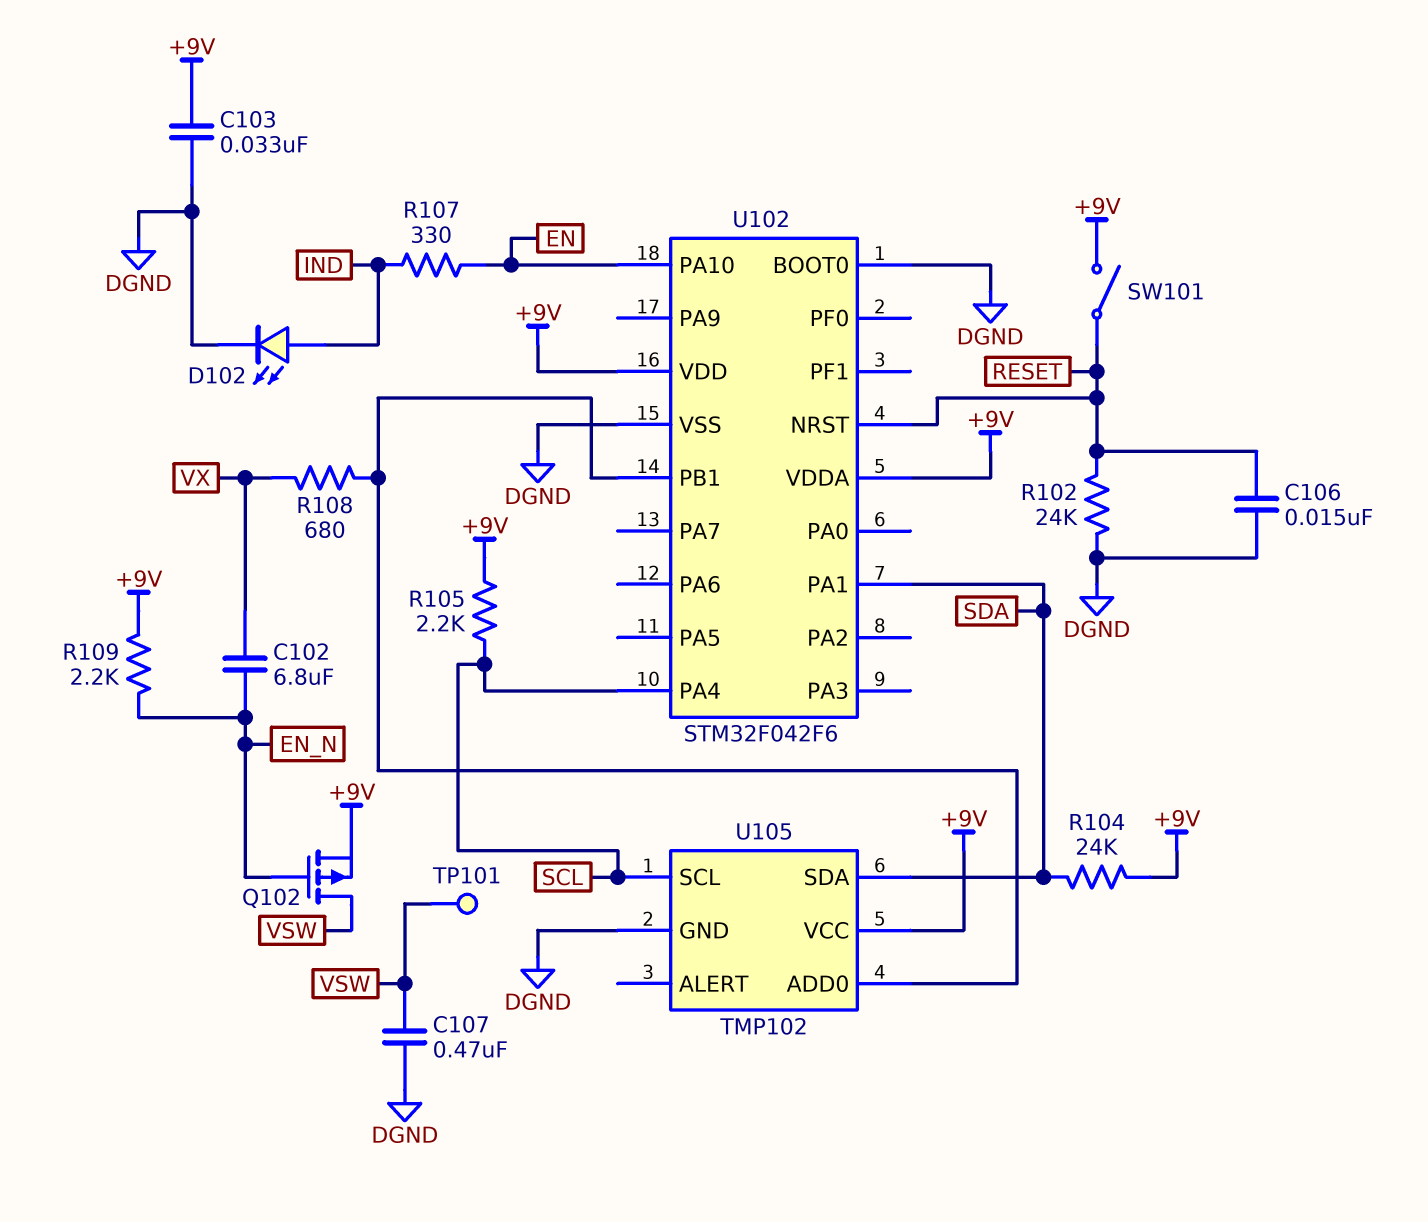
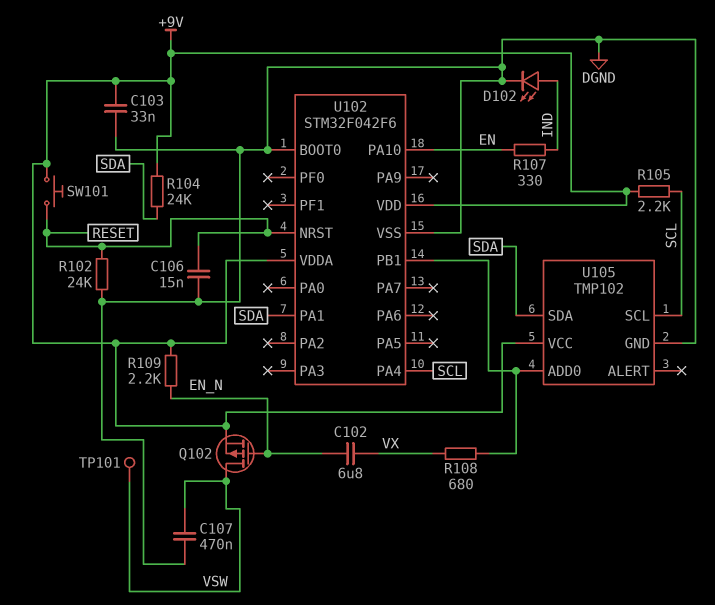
SW101: switch (+9V, RESET) -> button (+9V, RESET)

